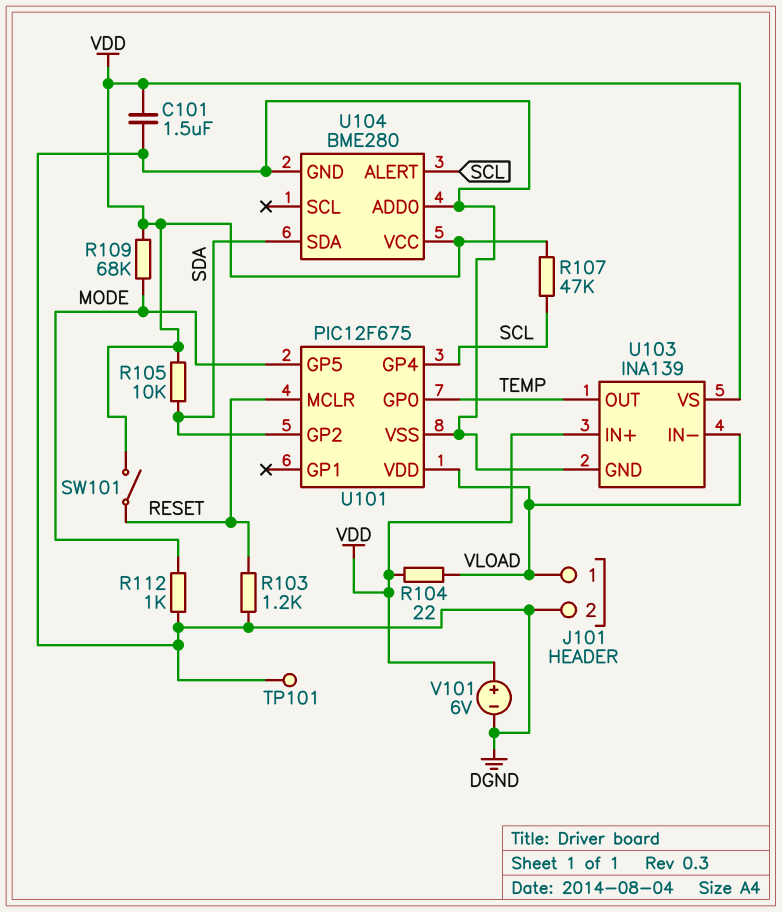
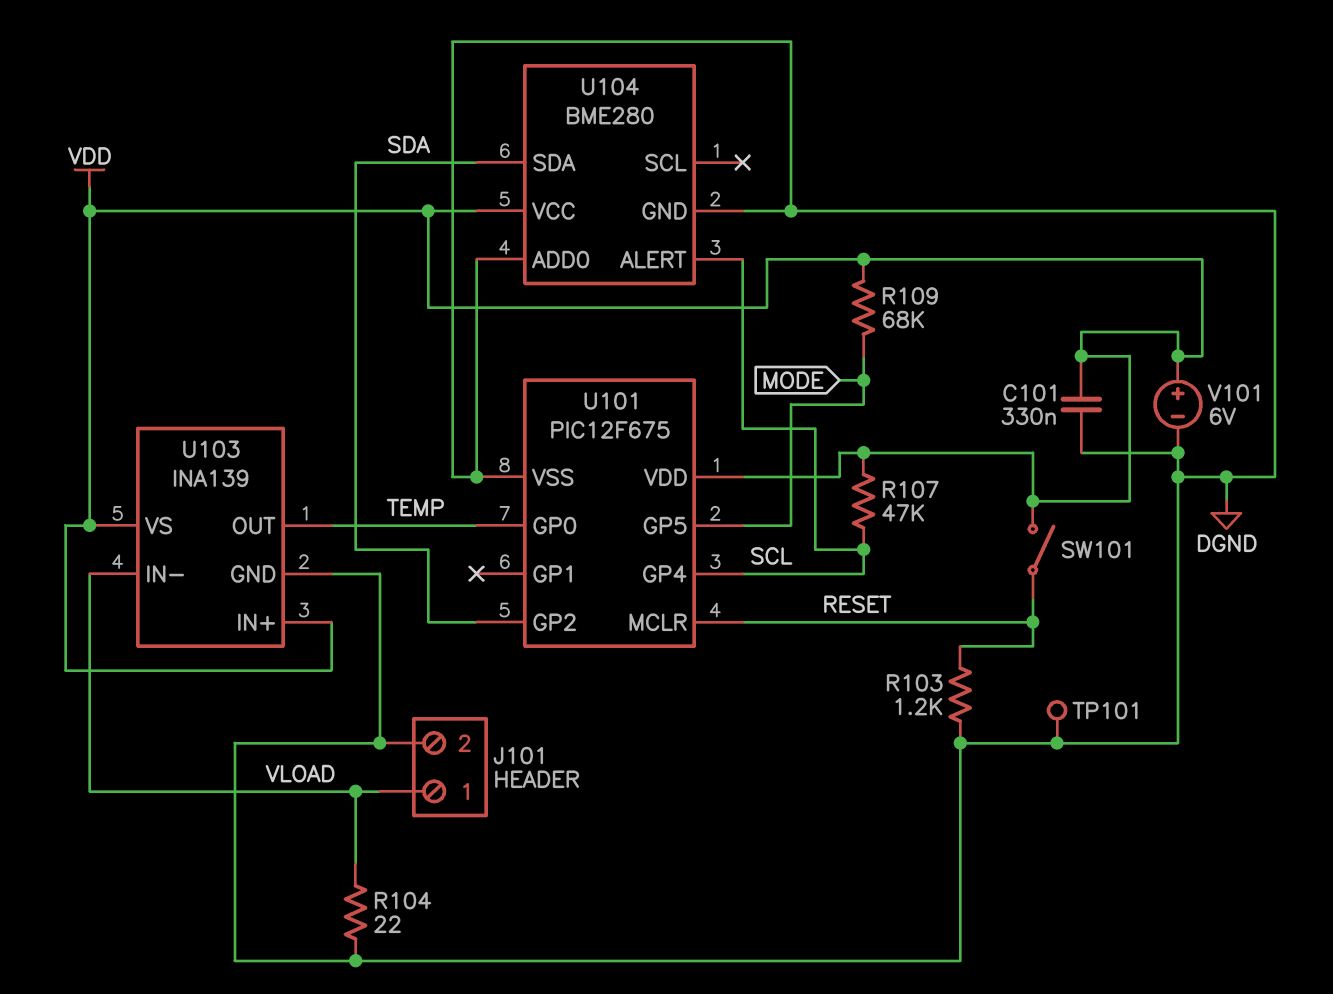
C101: 1.5uF (DGND, VDD) -> 330nF (DGND, VDD)
R104: 22 (VDD, VLOAD) -> 22 (DGND, VLOAD)
R105: 10k (SDA, VDD) -> none
R112: 1k (DGND, MODE) -> none
U101 pin VDD: VLOAD -> VDD

